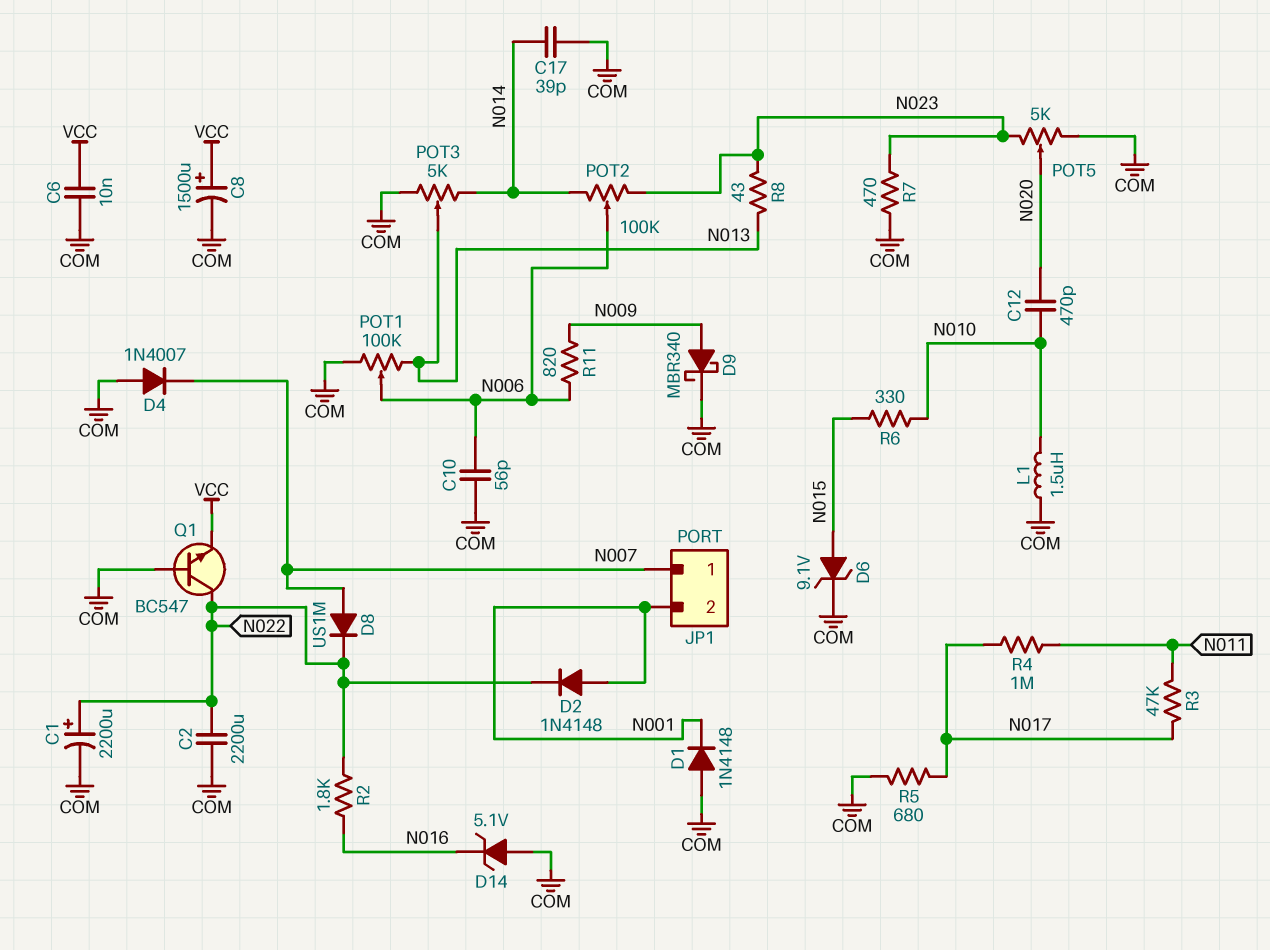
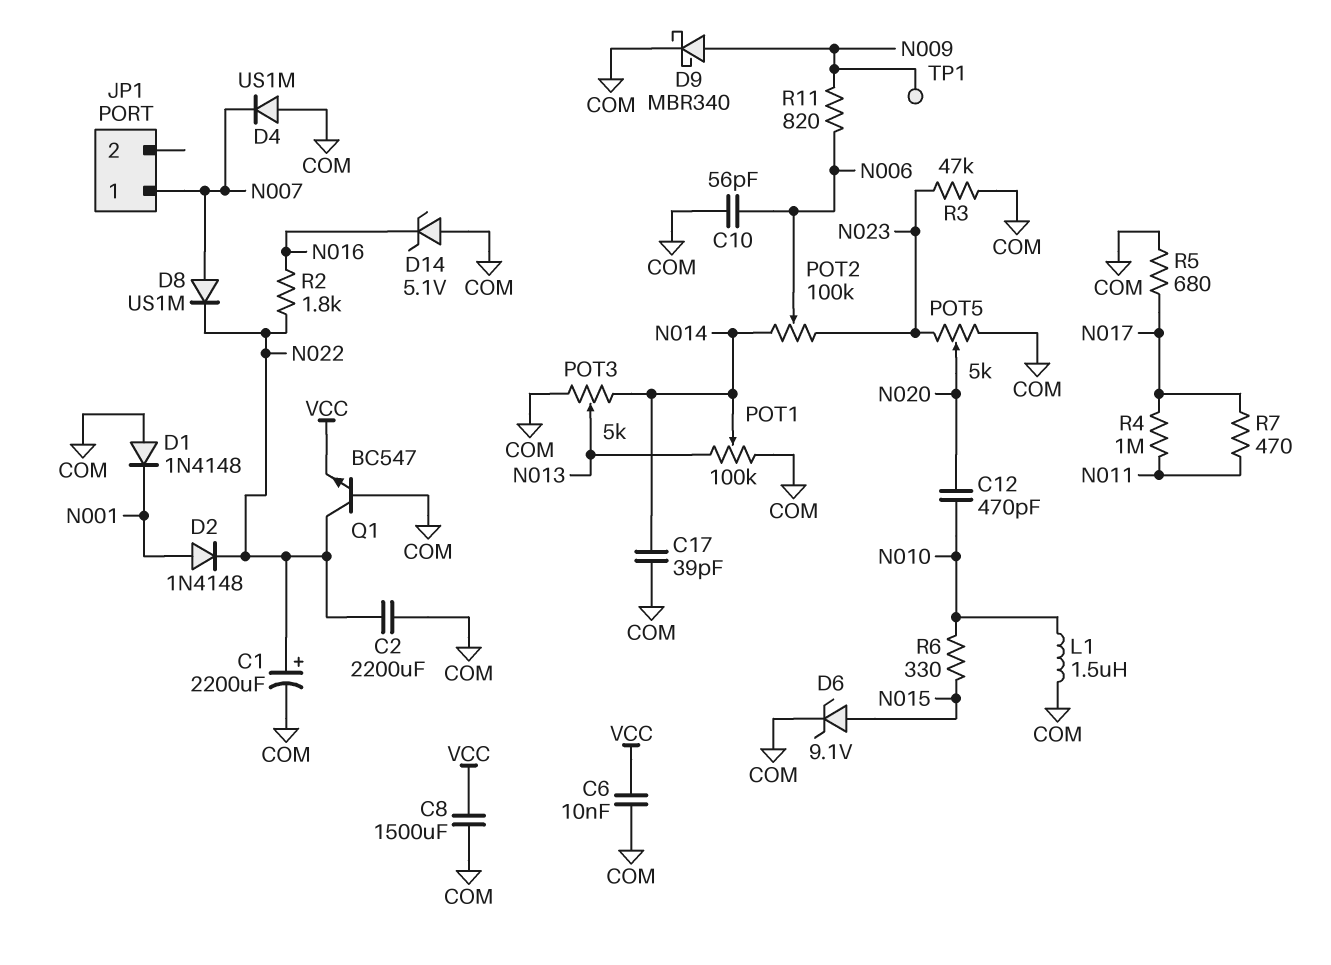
C8: 1500uF (plus VCC, minus COM) -> 1500uF (COM, VCC)
D4: diode 1N4007 (A COM, K N007) -> diode US1M (A COM, K N007)
JP1 pin 2: N001 -> none
POT1: 100k (COM, N013, wiper N006) -> 100k (COM, N013, wiper N014)
R3: 47k (N011, N017) -> 47k (COM, N023)
R7: 470 (COM, N023) -> 470 (N011, N017)
R8: 43 (N013, N023) -> none
TP1: none -> test point (N009)

